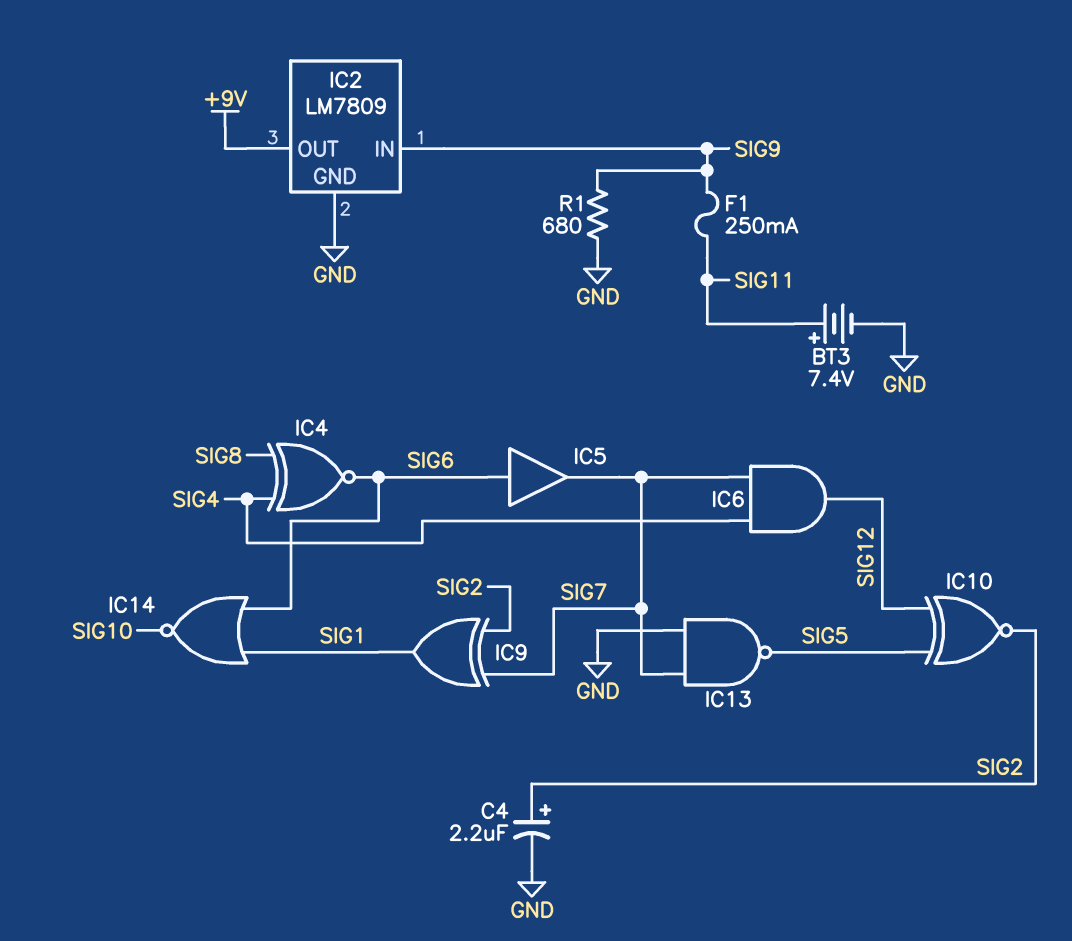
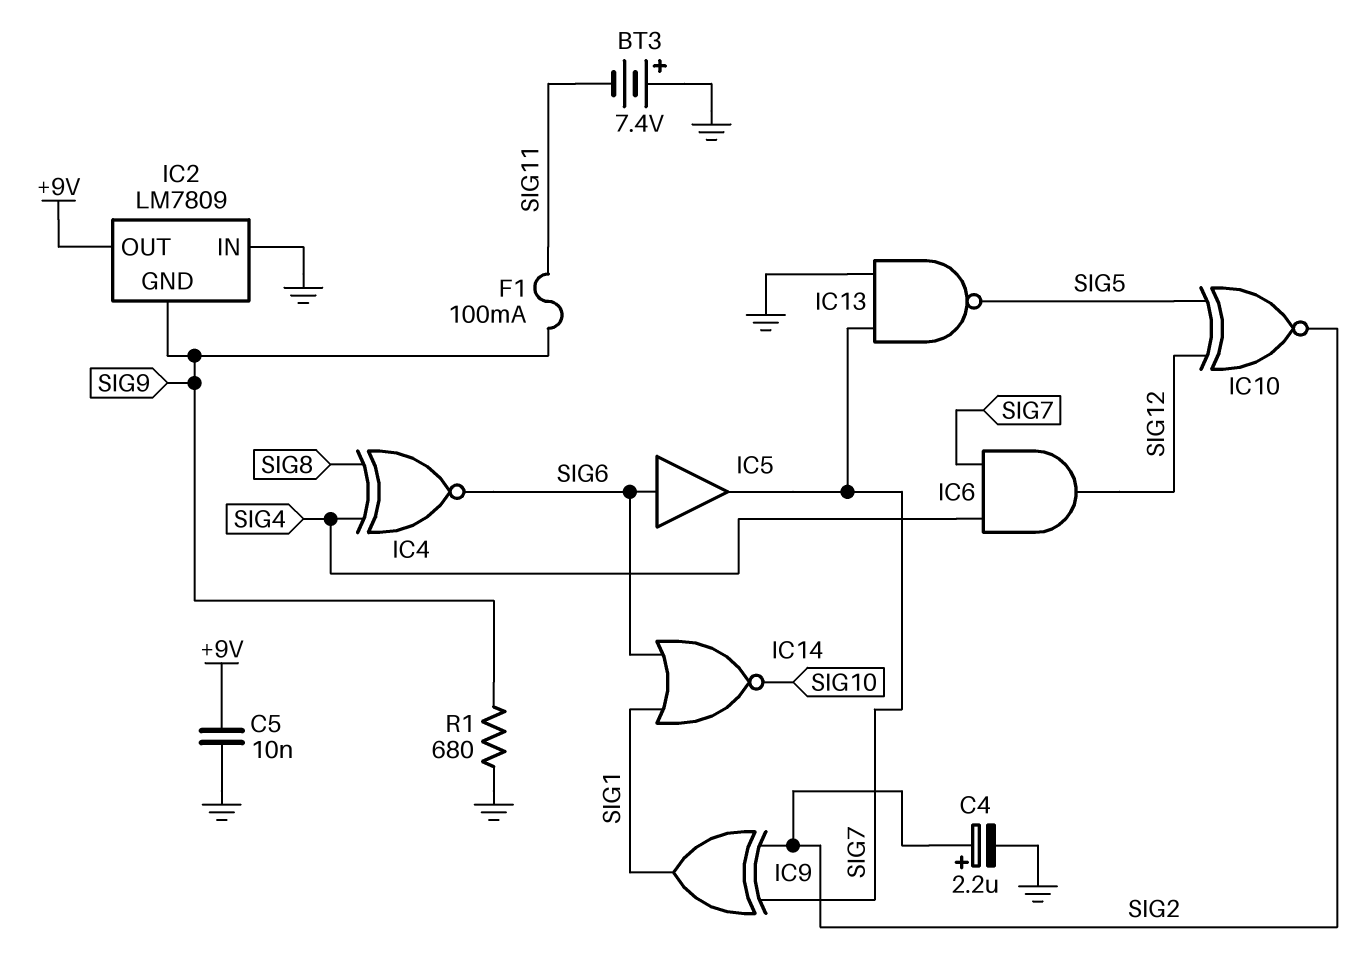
BT3: 7.4V (plus SIG11, minus GND) -> 7.4V (plus GND, minus SIG11)
C5: none -> 10nF (+9V, GND)
F1: 250mA (SIG9, SIG11) -> 100mA (SIG9, SIG11)
IC2 pin GND: GND -> SIG9
IC2 pin IN: SIG9 -> GND

